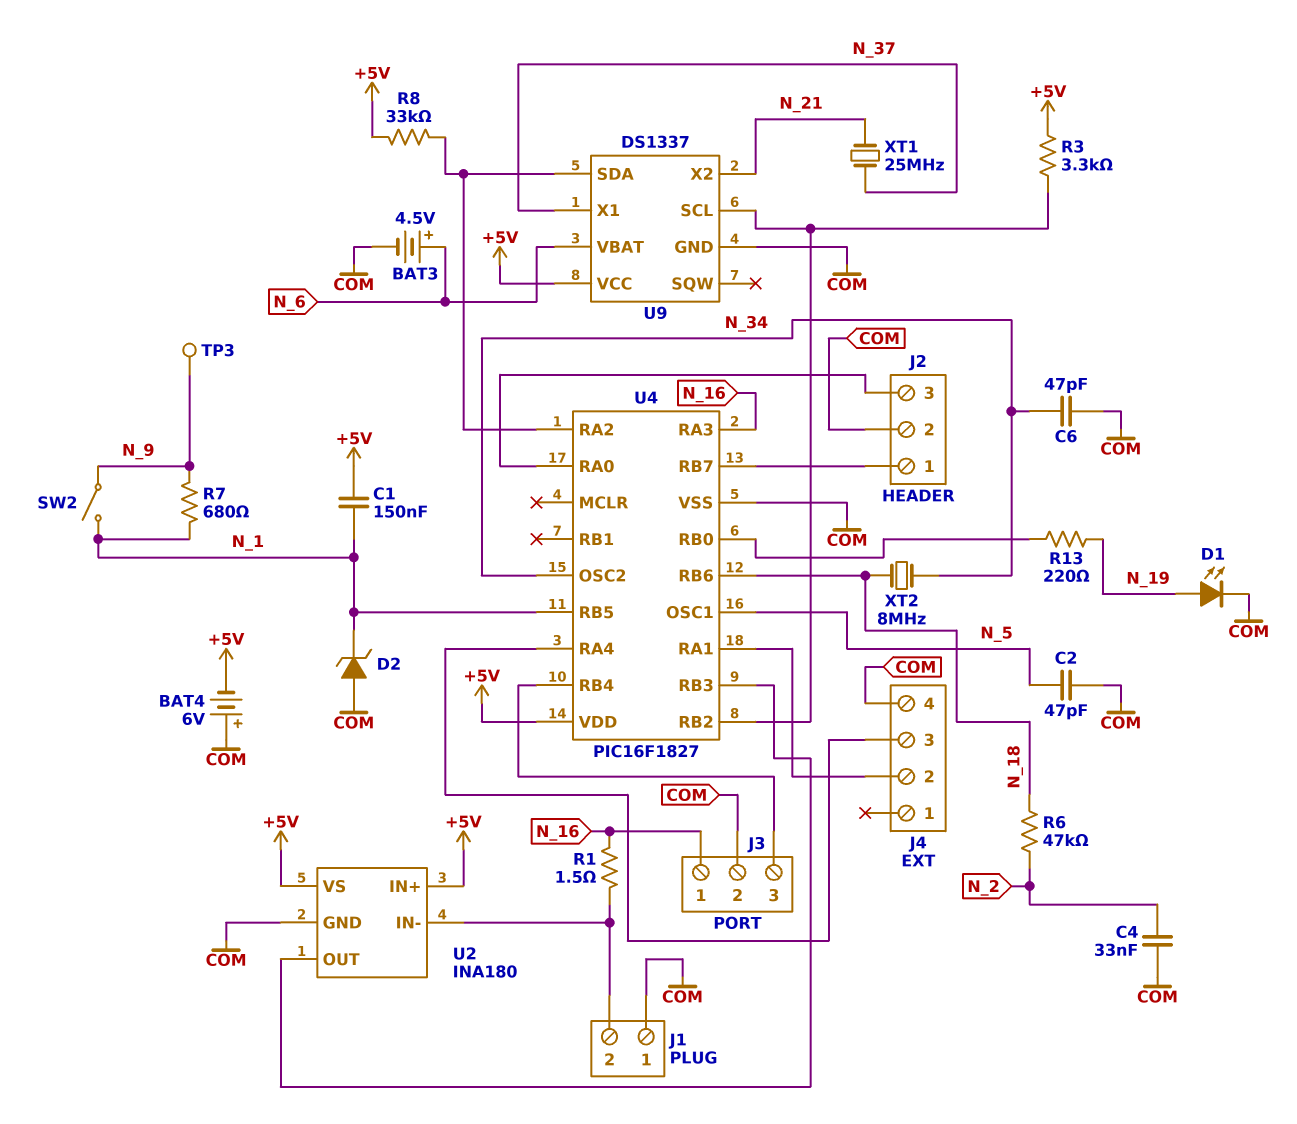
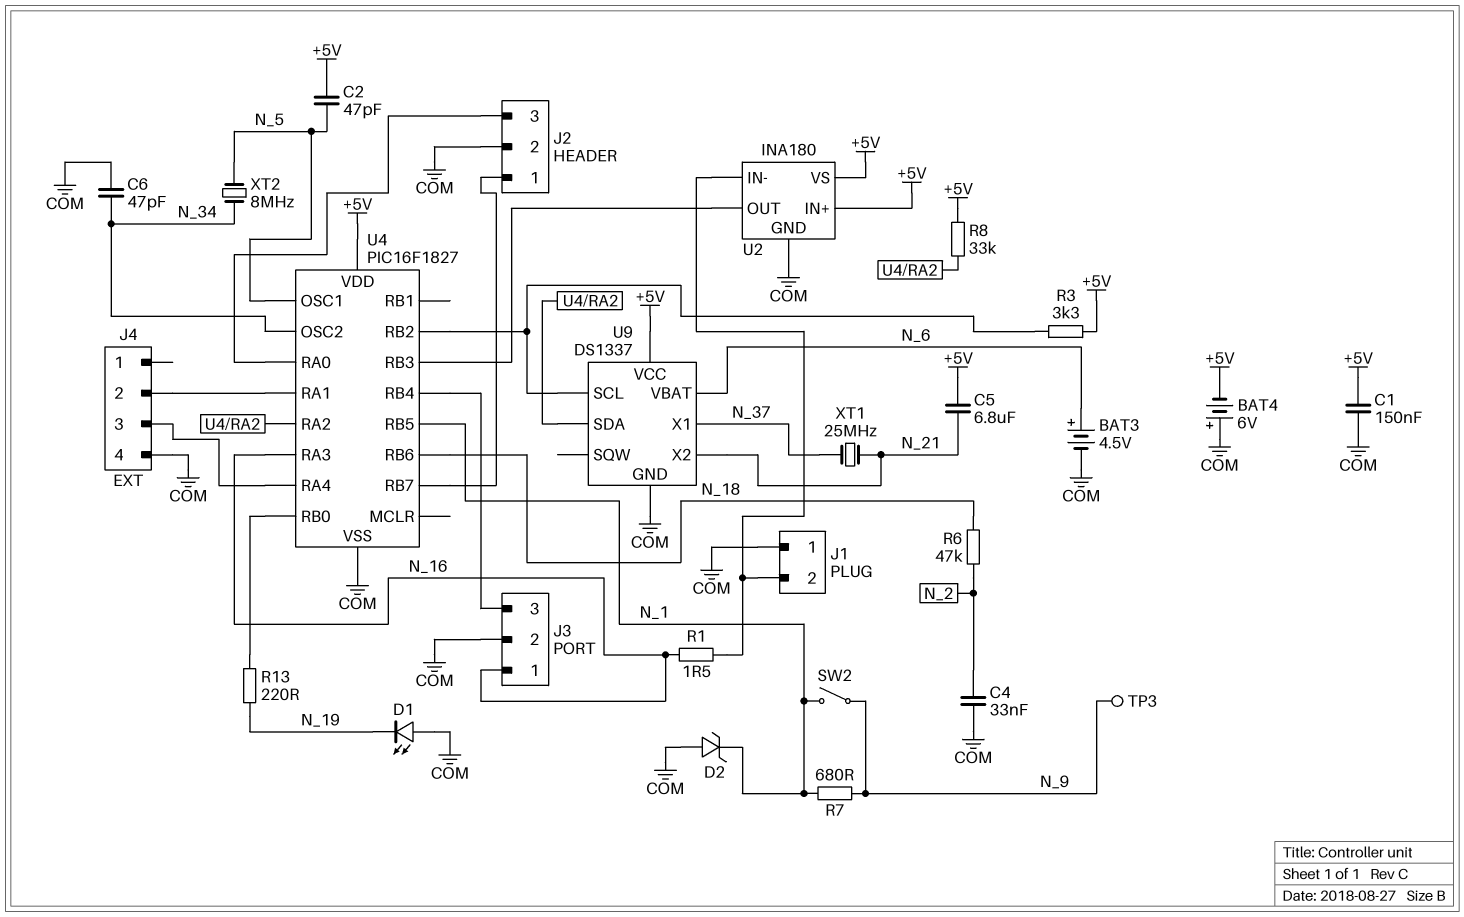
C1: 150nF (+5V, N_1) -> 150nF (+5V, COM)
C2: 47pF (COM, N_5) -> 47pF (+5V, N_5)
C5: none -> 6.8uF (+5V, N_21)
D1: LED (A N_19, K COM) -> LED (A COM, K N_19)
XT2: 8MHz (N_18, N_34) -> 8MHz (N_5, N_34)

